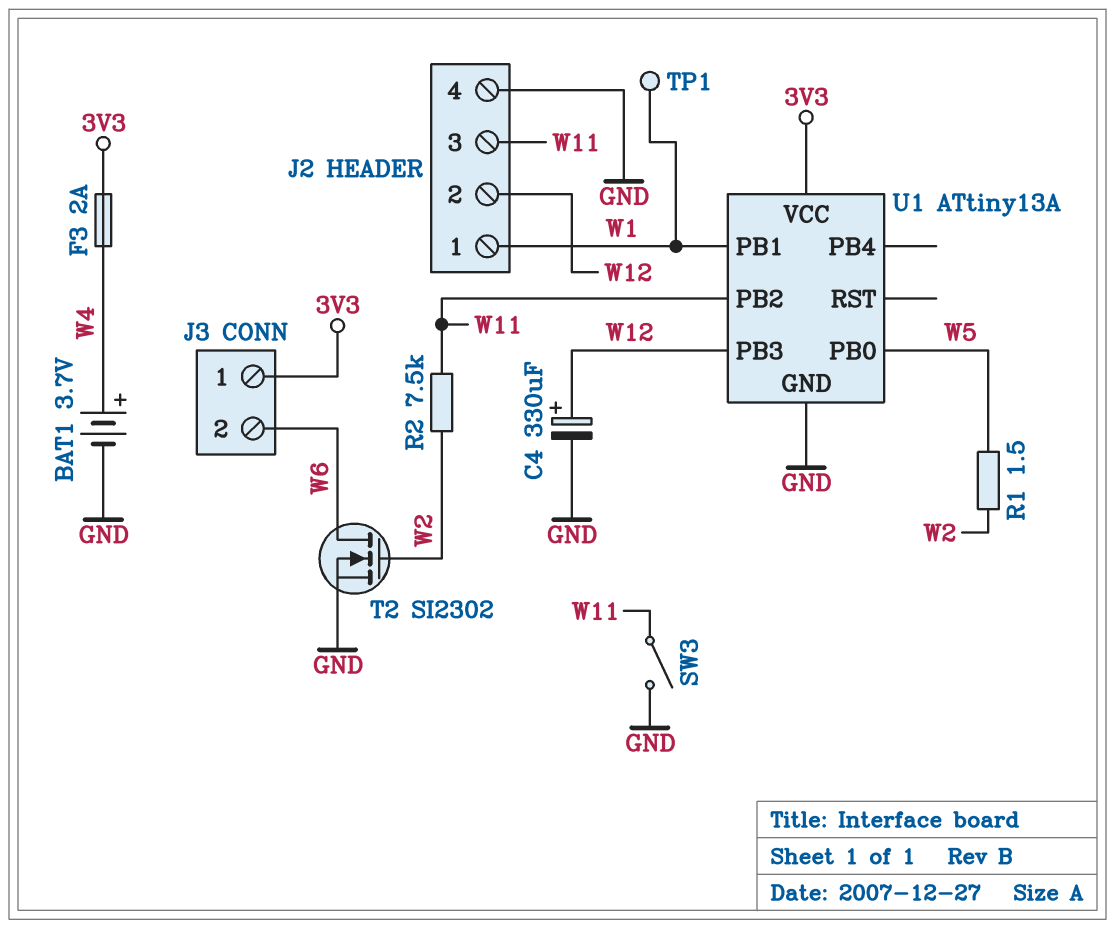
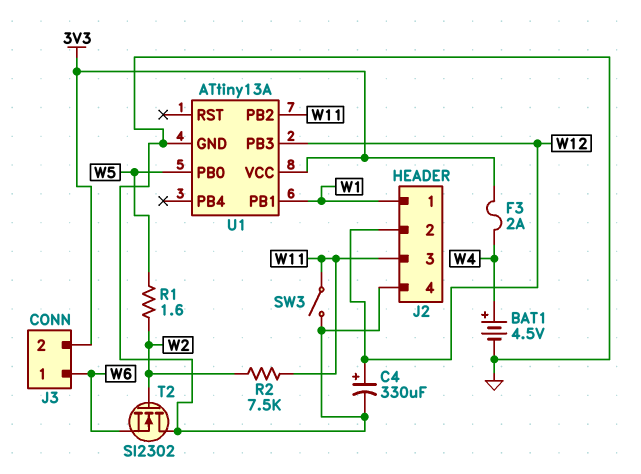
BAT1: 3.7V (plus W4, minus GND) -> 4.5V (plus W4, minus GND)
J3 pin 1: 3V3 -> W6
J3 pin 2: W6 -> 3V3
R1: 1.5 (W2, W5) -> 1.6 (W2, W5)
T2: NMOS SI2302 (G W2, D W6, S GND) -> NMOS SI2302 (G W2, D GND, S W6)
TP1: test point (W1) -> none

